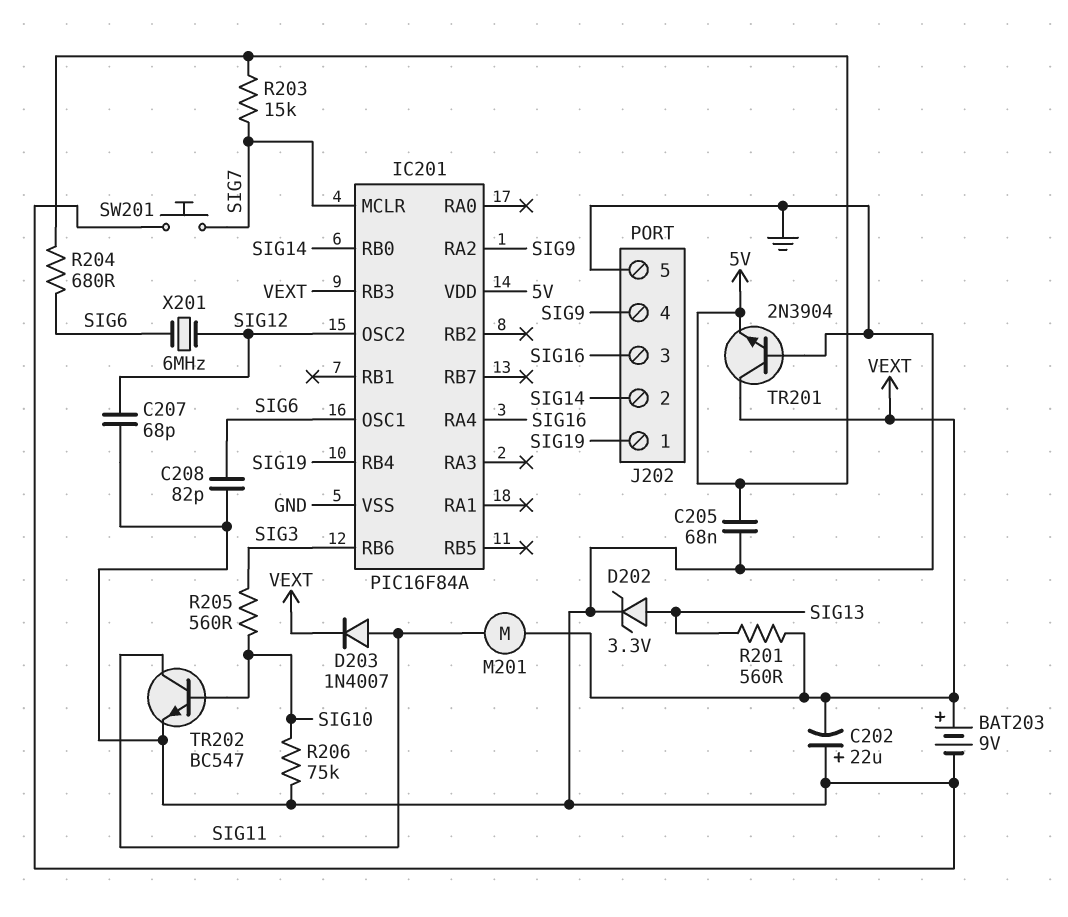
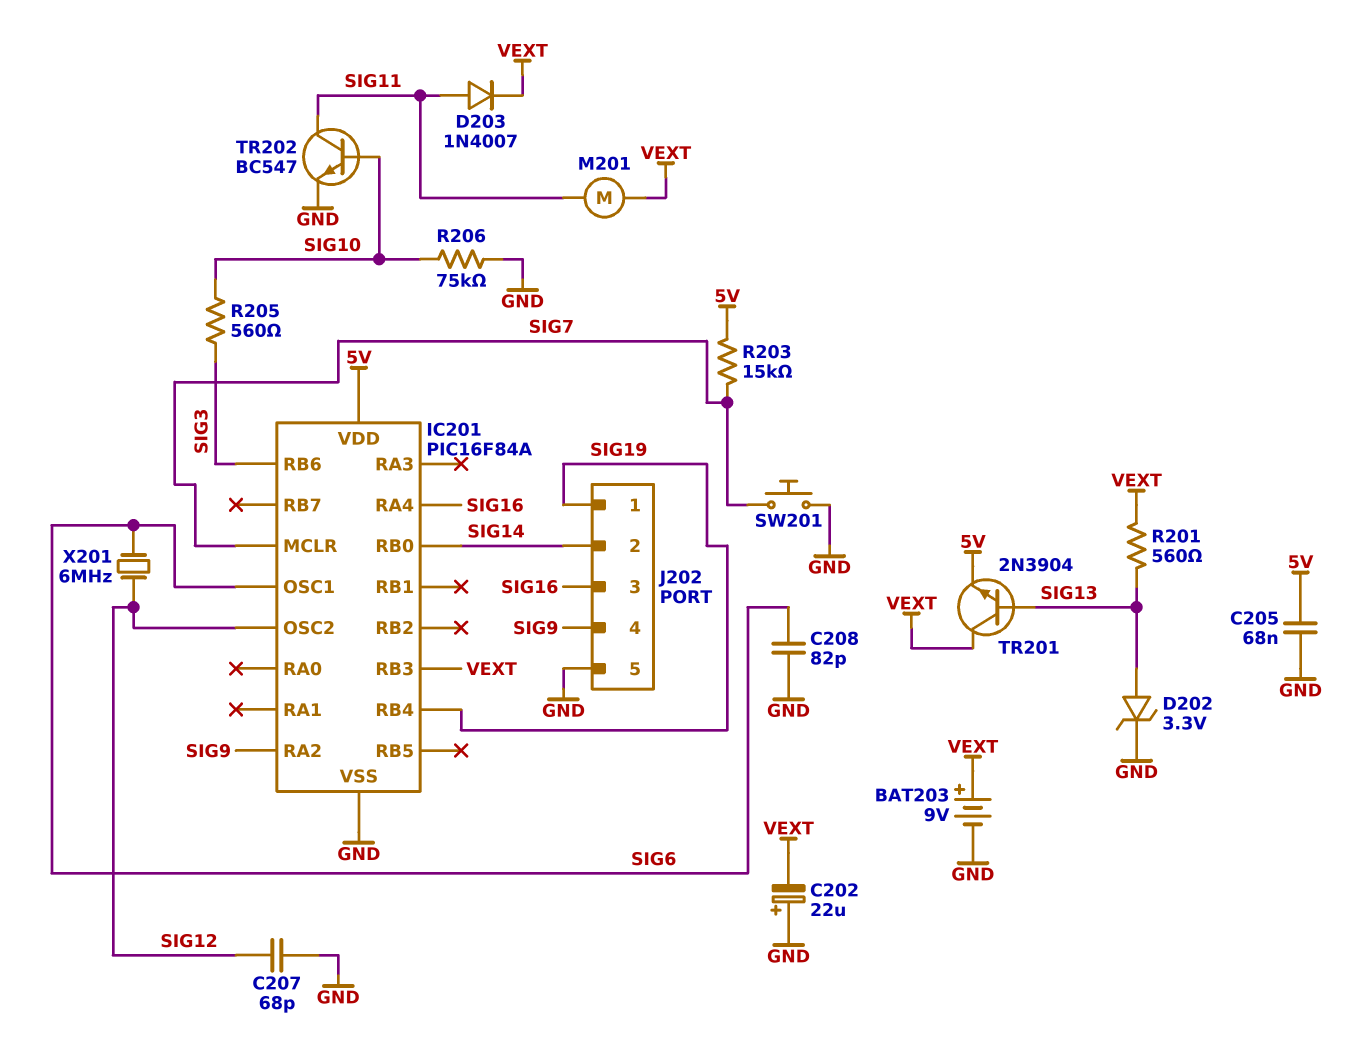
R204: 680 (5V, SIG6) -> none
TR201: NPN 2N3904 (B GND, C VEXT, E 5V) -> NPN 2N3904 (B SIG13, C VEXT, E 5V)

